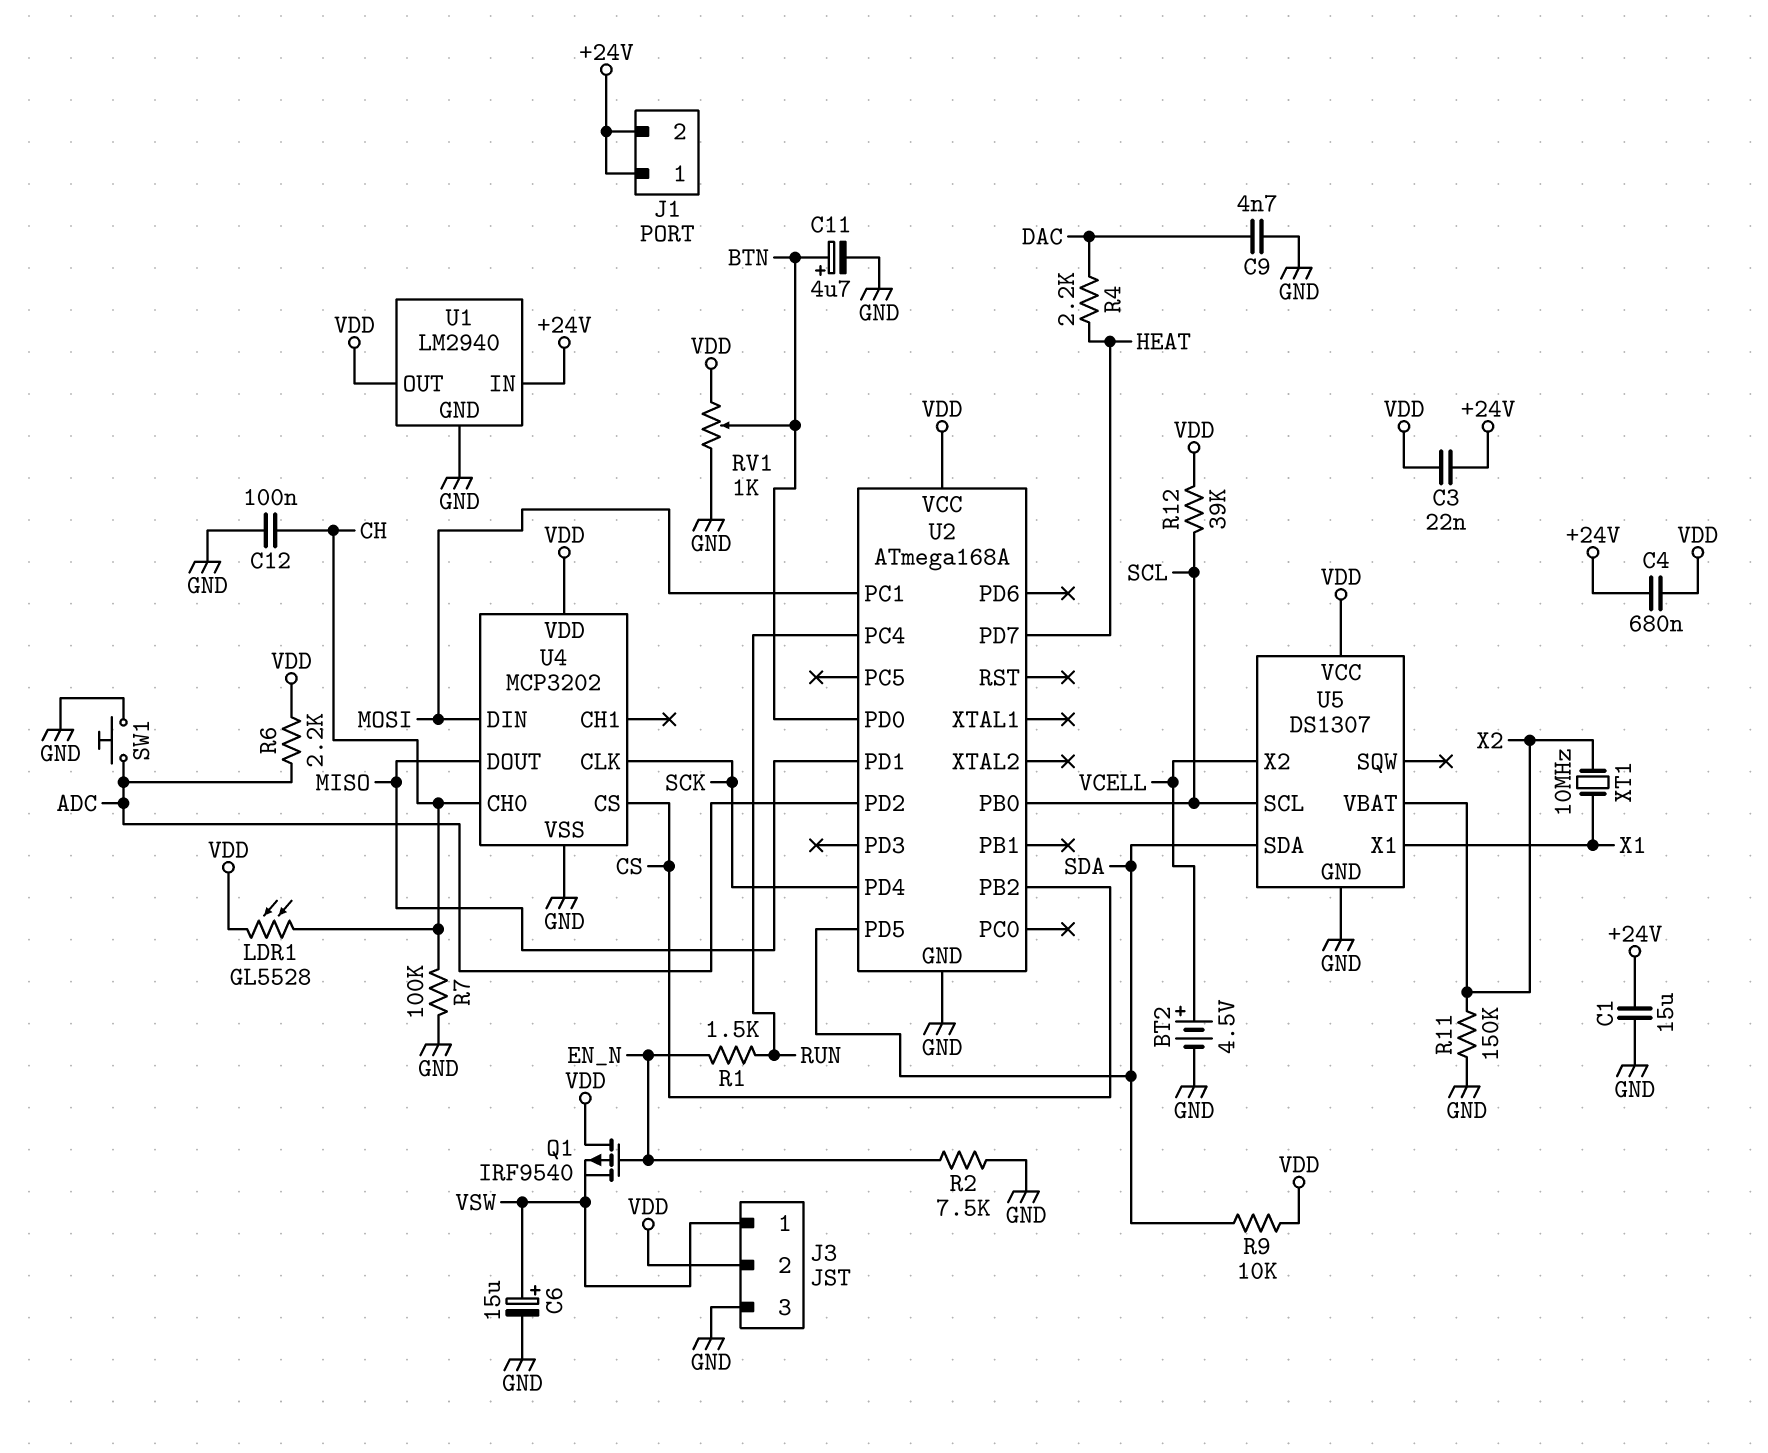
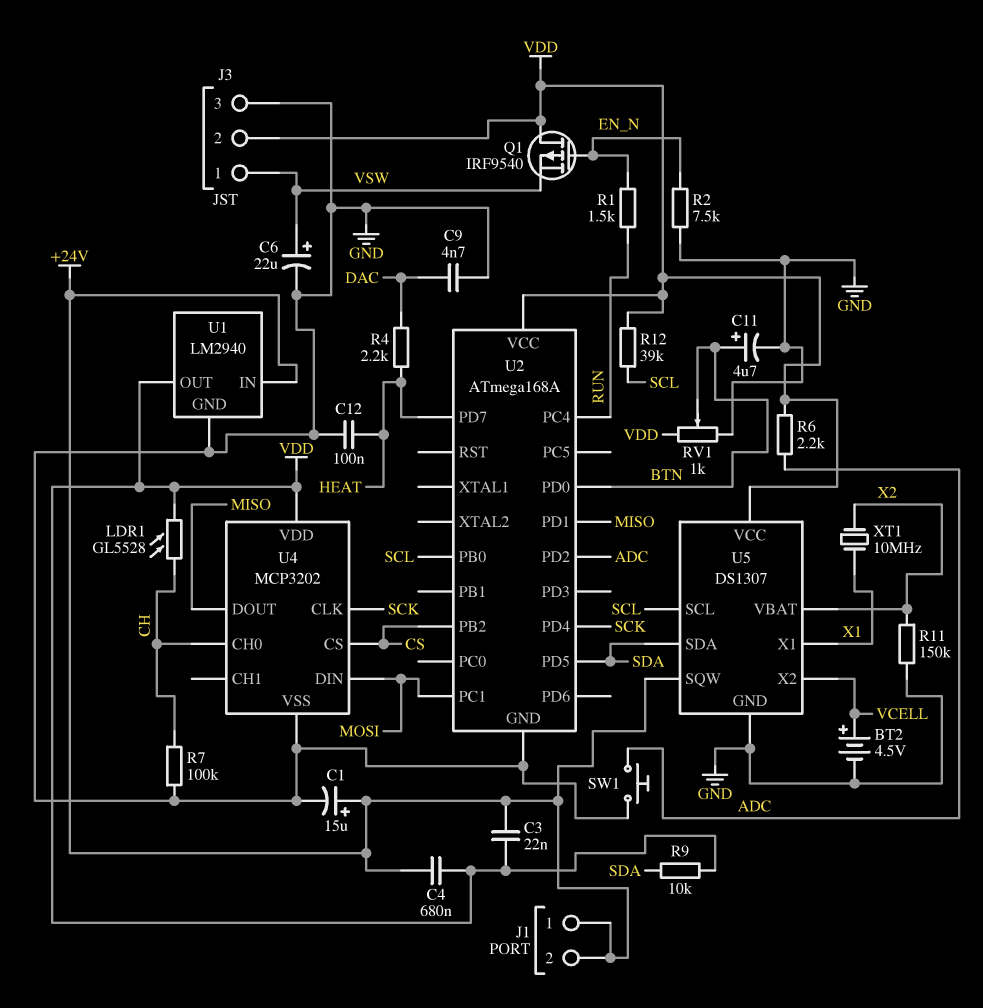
C1: 15uF (+24V, GND) -> 15uF (plus +24V, minus GND)
C6: 15uF (plus VSW, minus GND) -> 22uF (plus VSW, minus GND)
C12: 100nF (CH, GND) -> 100nF (GND, HEAT)
U5 pin SQW: none -> +24V

